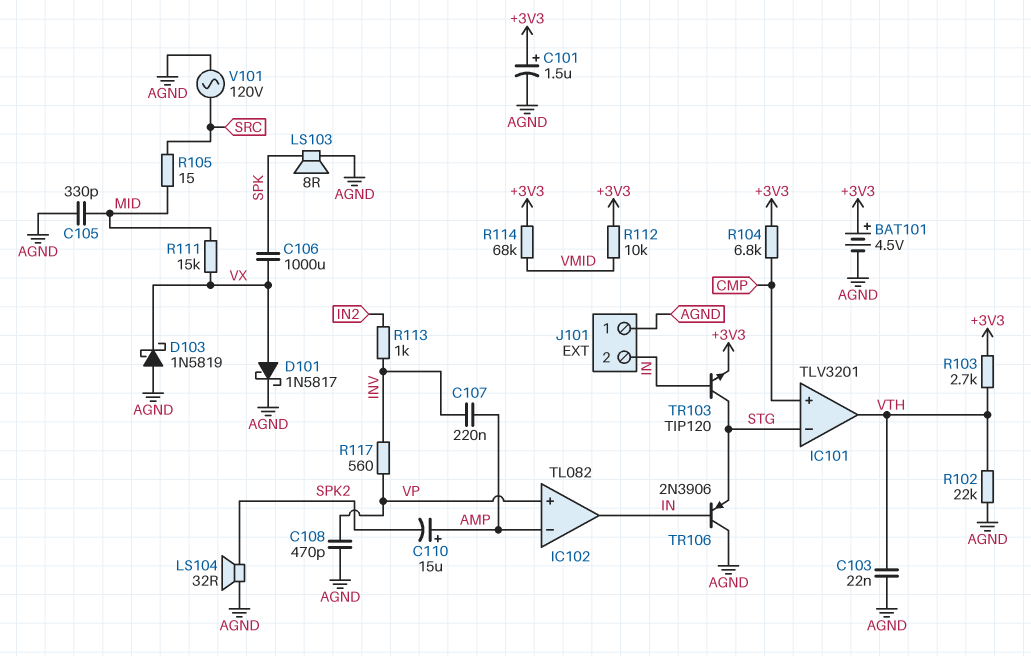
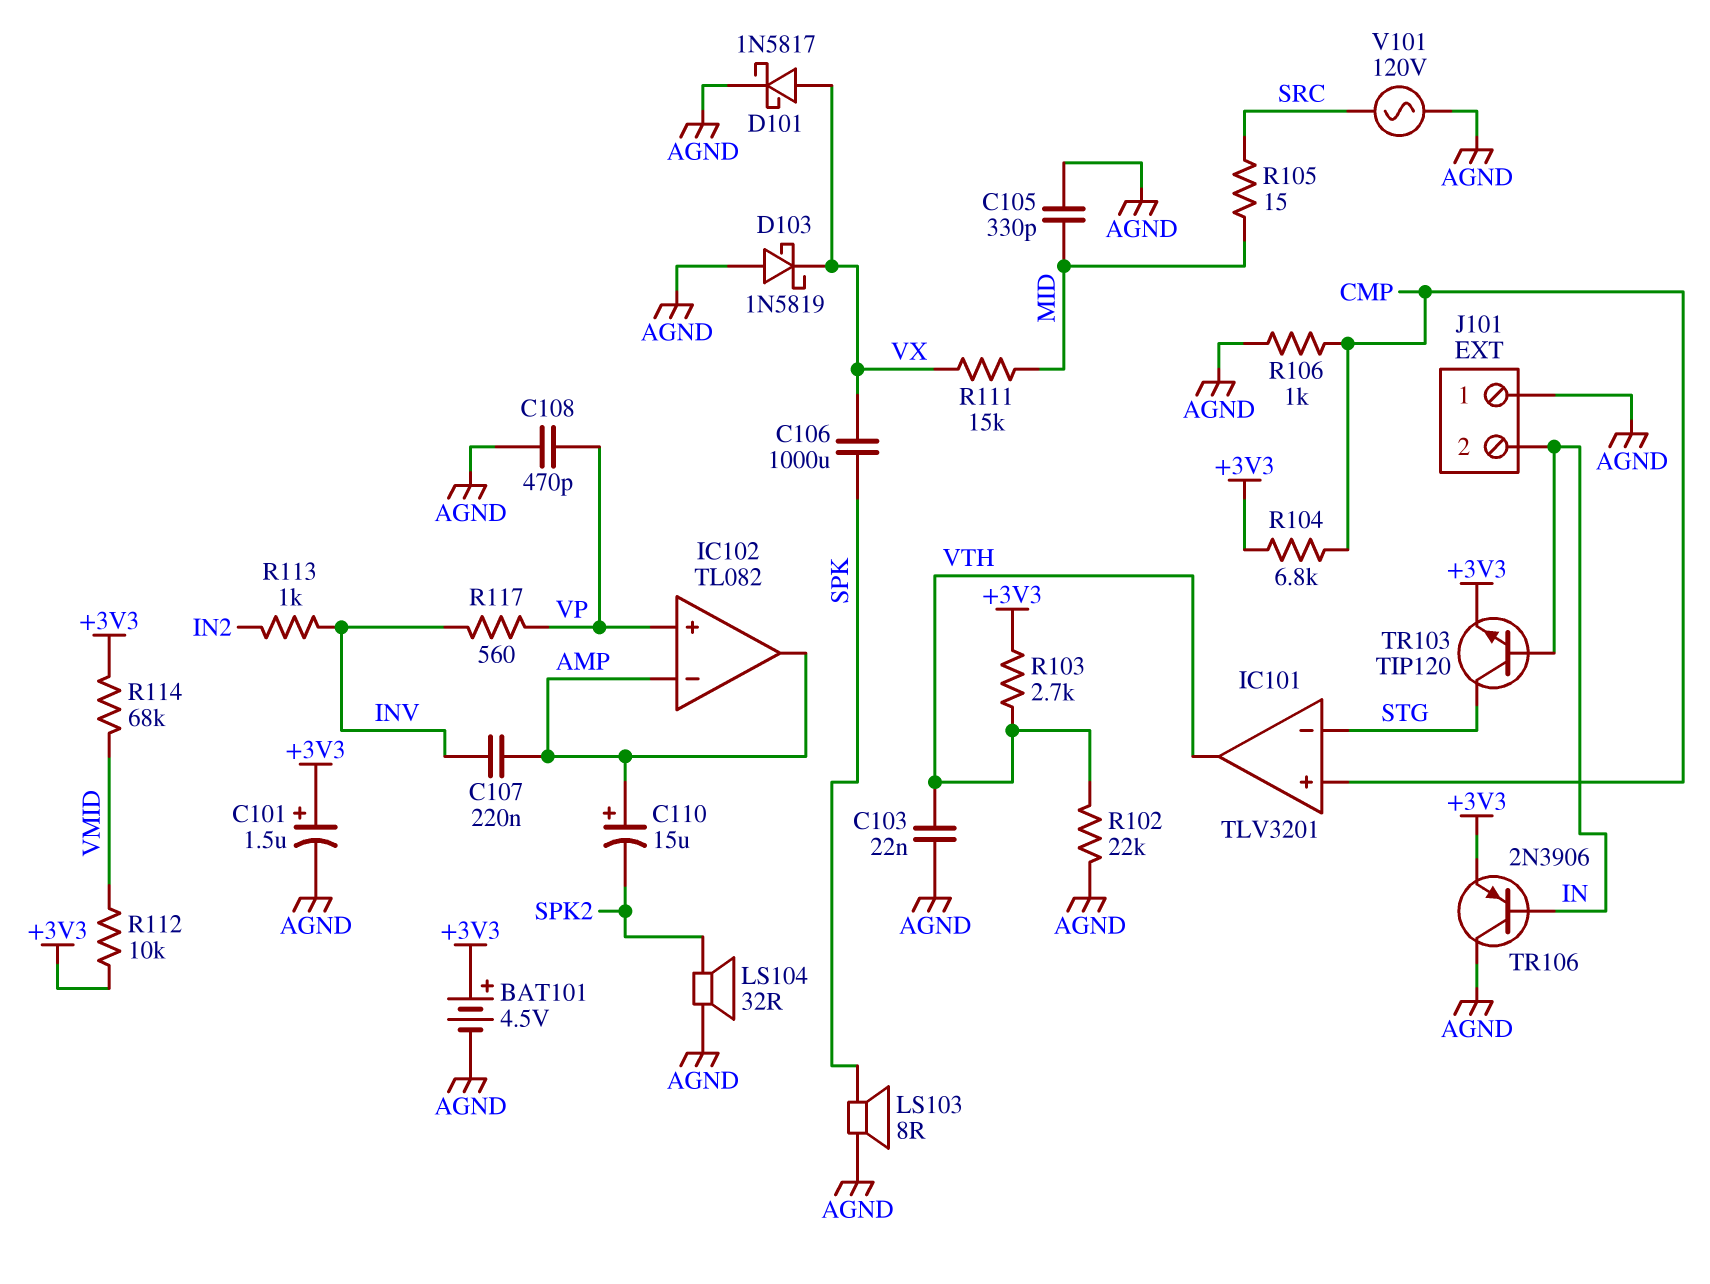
IC102 pin out: IN -> AMP
R106: none -> 1k (AGND, CMP)
TR106: PNP 2N3906 (B IN, C AGND, E STG) -> PNP 2N3906 (B IN, C AGND, E +3V3)

